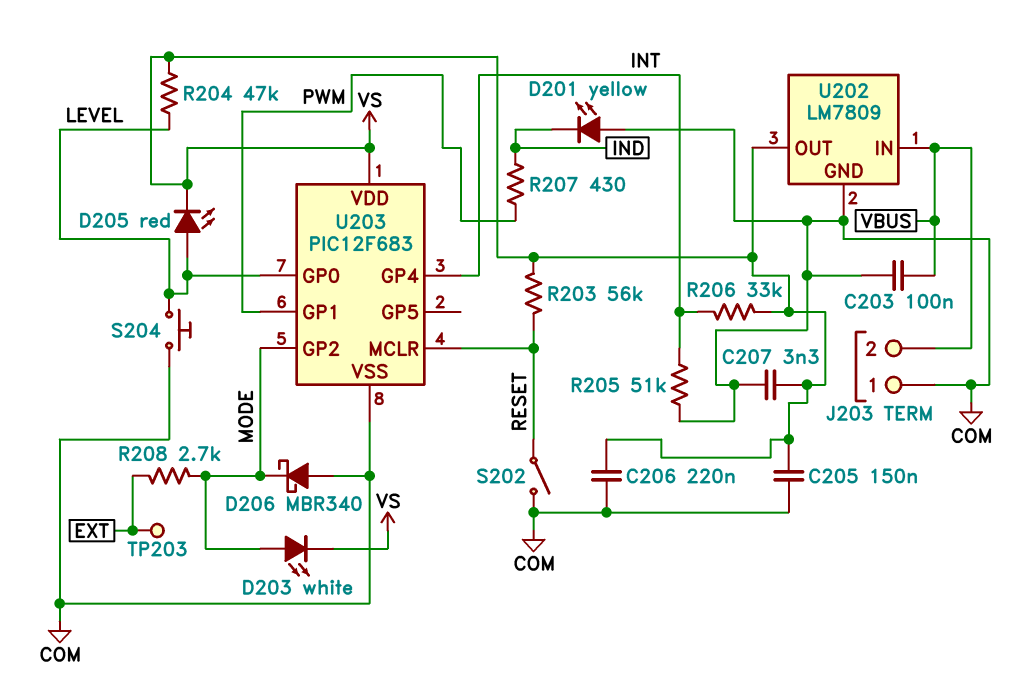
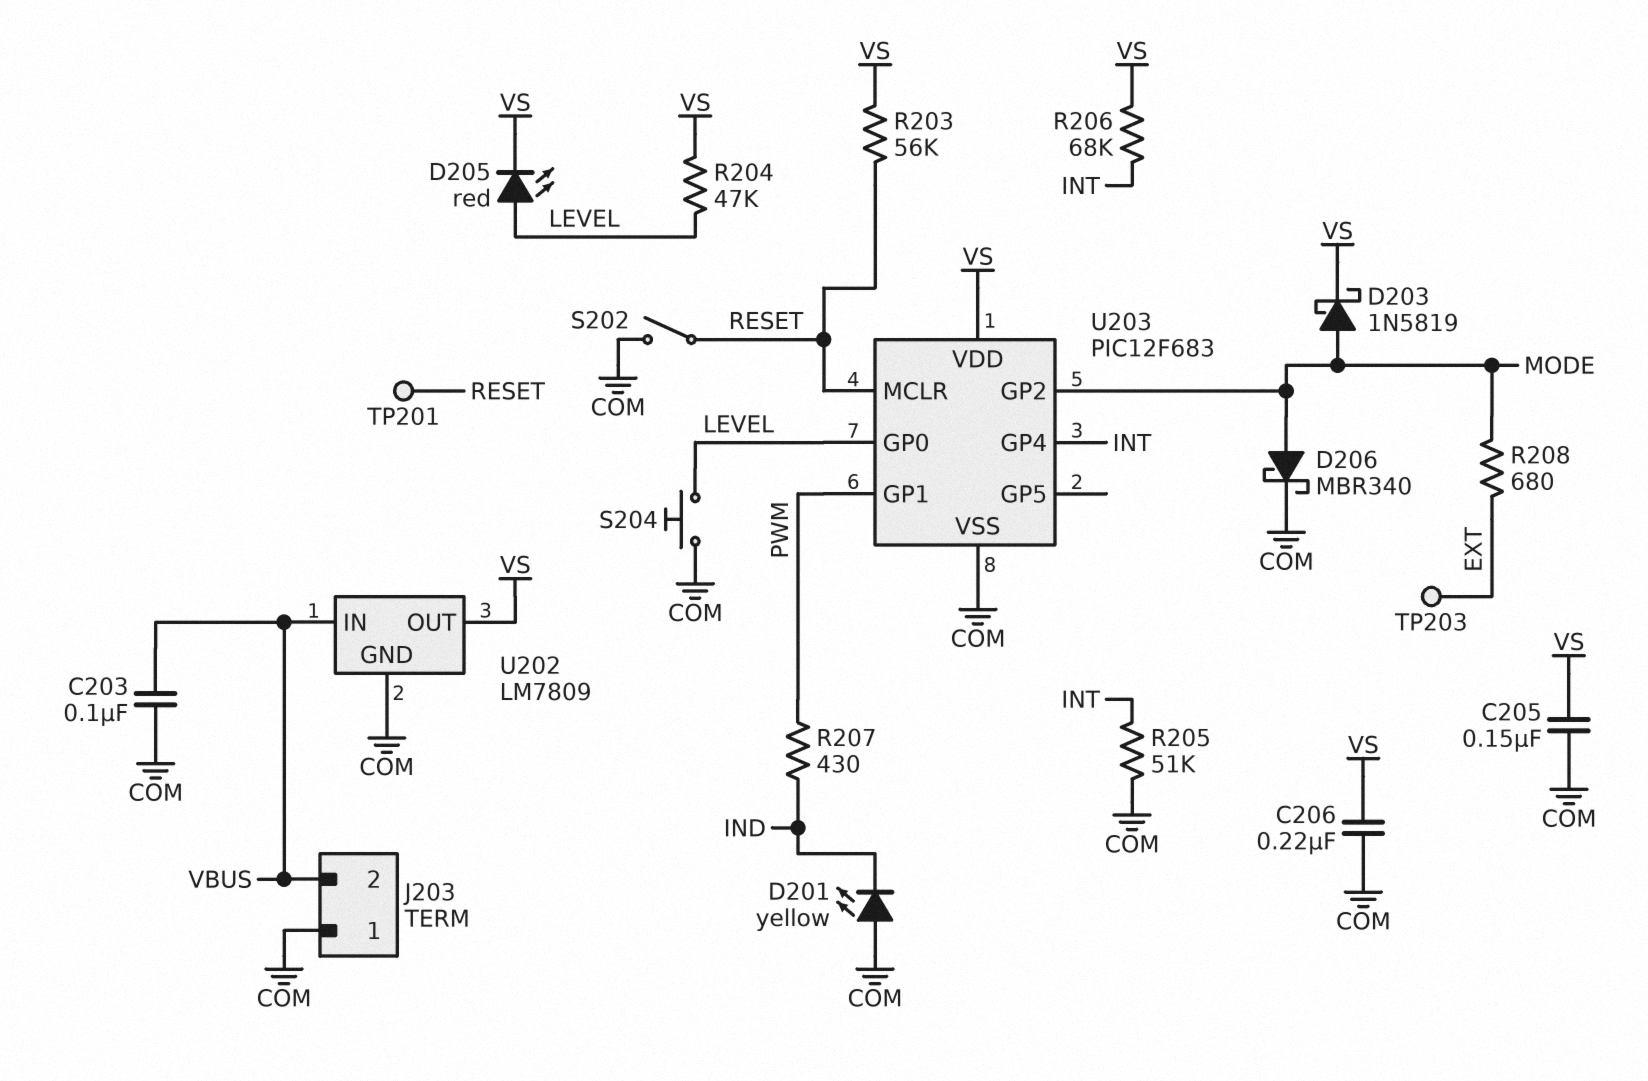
C207: 3.3nF (COM, VS) -> none
D203: LED white (A MODE, K VS) -> schottky 1N5819 (A MODE, K VS)
D206: schottky MBR340 (A COM, K MODE) -> schottky MBR340 (A MODE, K COM)
R206: 33k (INT, VS) -> 68k (INT, VS)
R208: 2.7k (EXT, MODE) -> 680 (EXT, MODE)
TP201: none -> test point (RESET)

